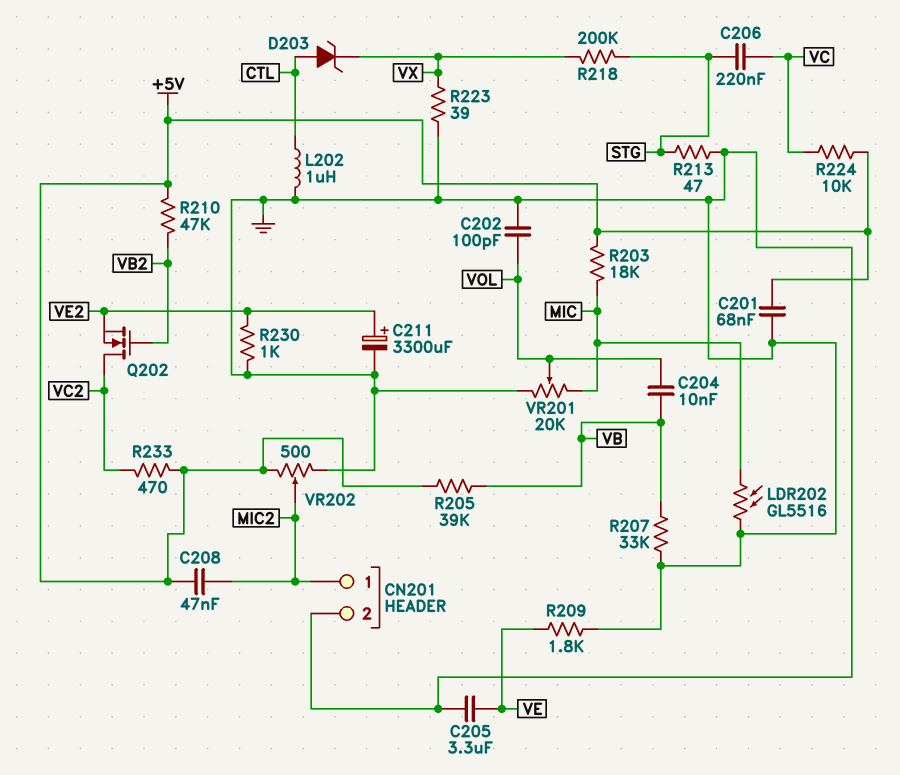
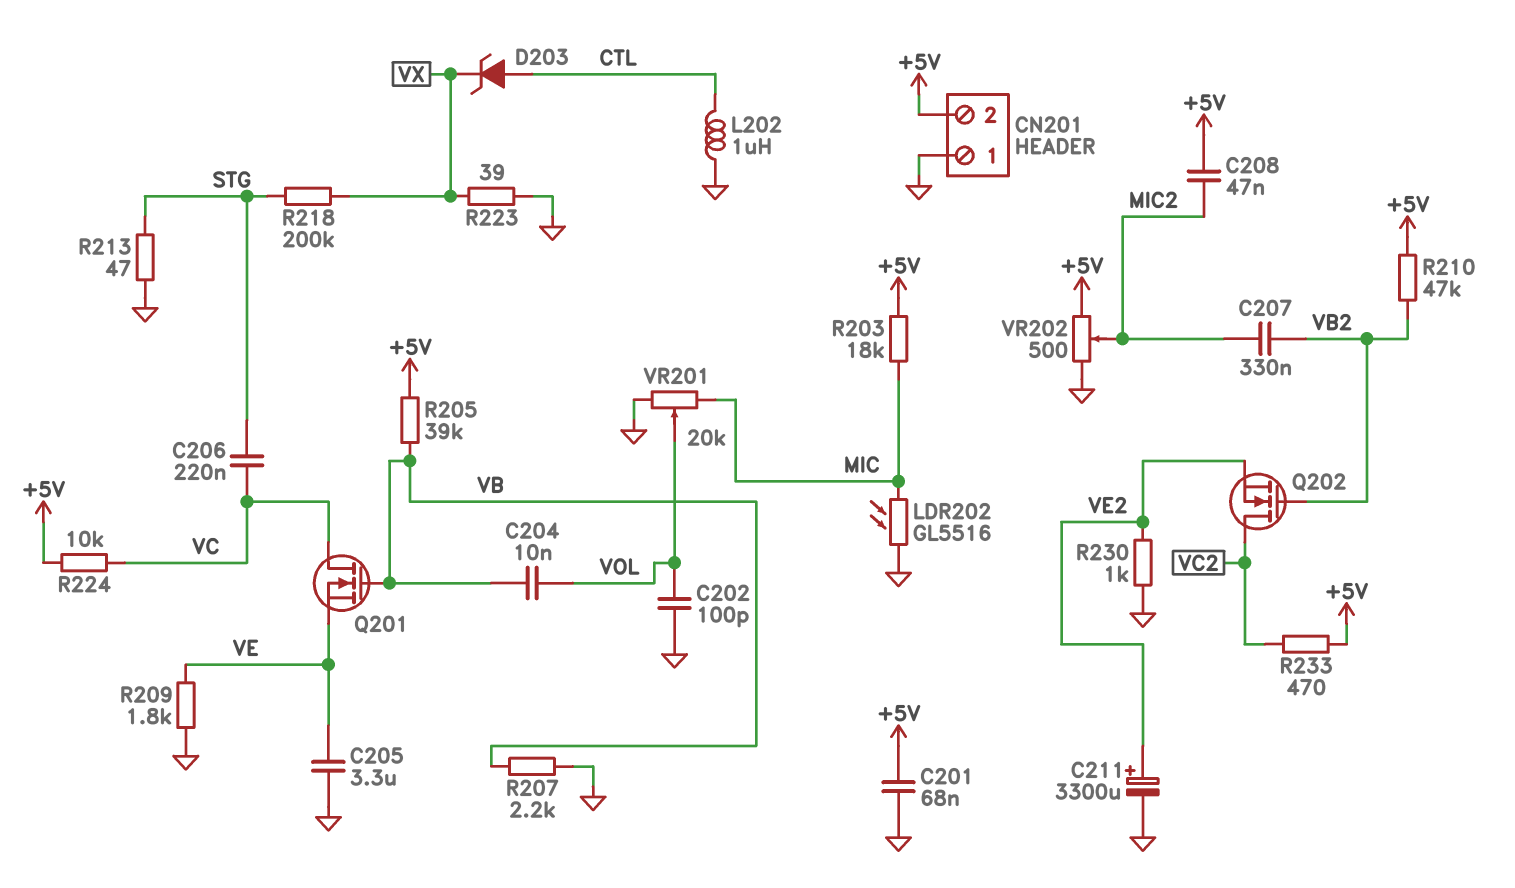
C207: none -> 330nF (MIC2, VB2)
CN201 pin 1: MIC2 -> GND
CN201 pin 2: GND -> +5V
Q201: none -> NMOS (G VB, D VC, S VE)
R207: 33k (GND, VB) -> 2.2k (GND, VB)

